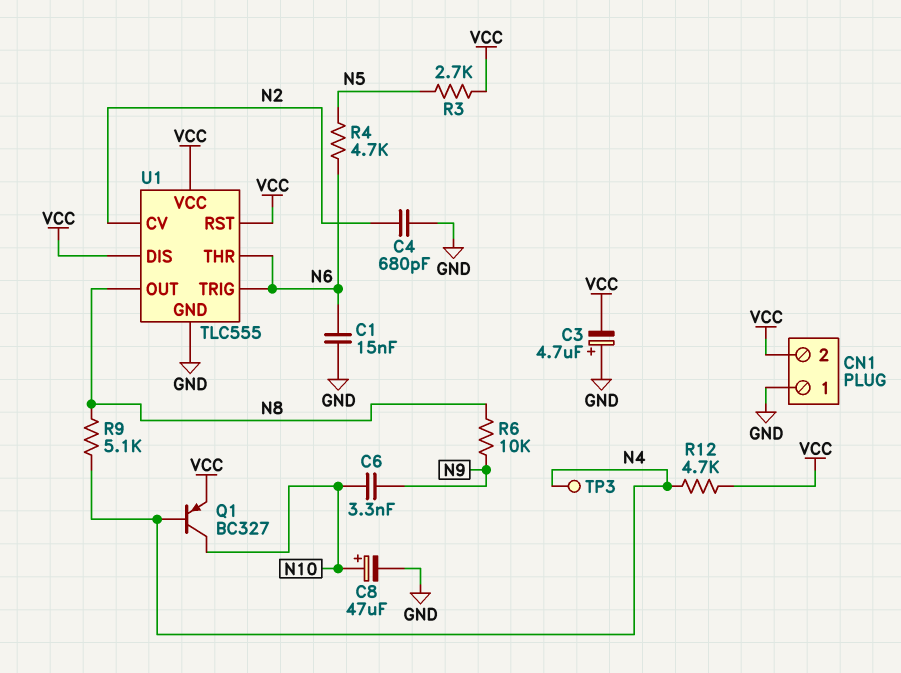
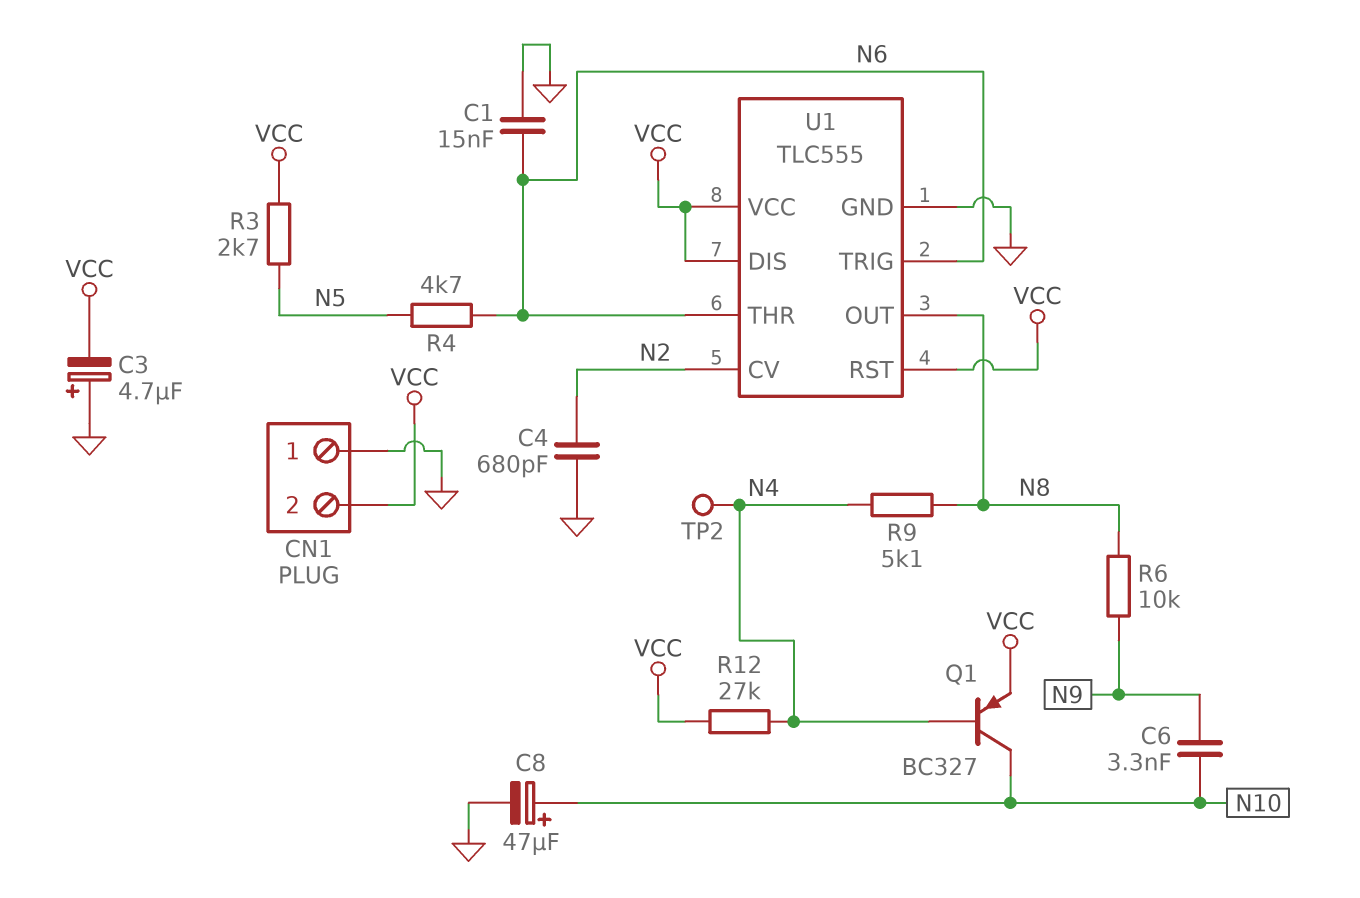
R12: 4.7k (N4, VCC) -> 27k (N4, VCC)
TP2: none -> test point (N4)
TP3: test point (N4) -> none

